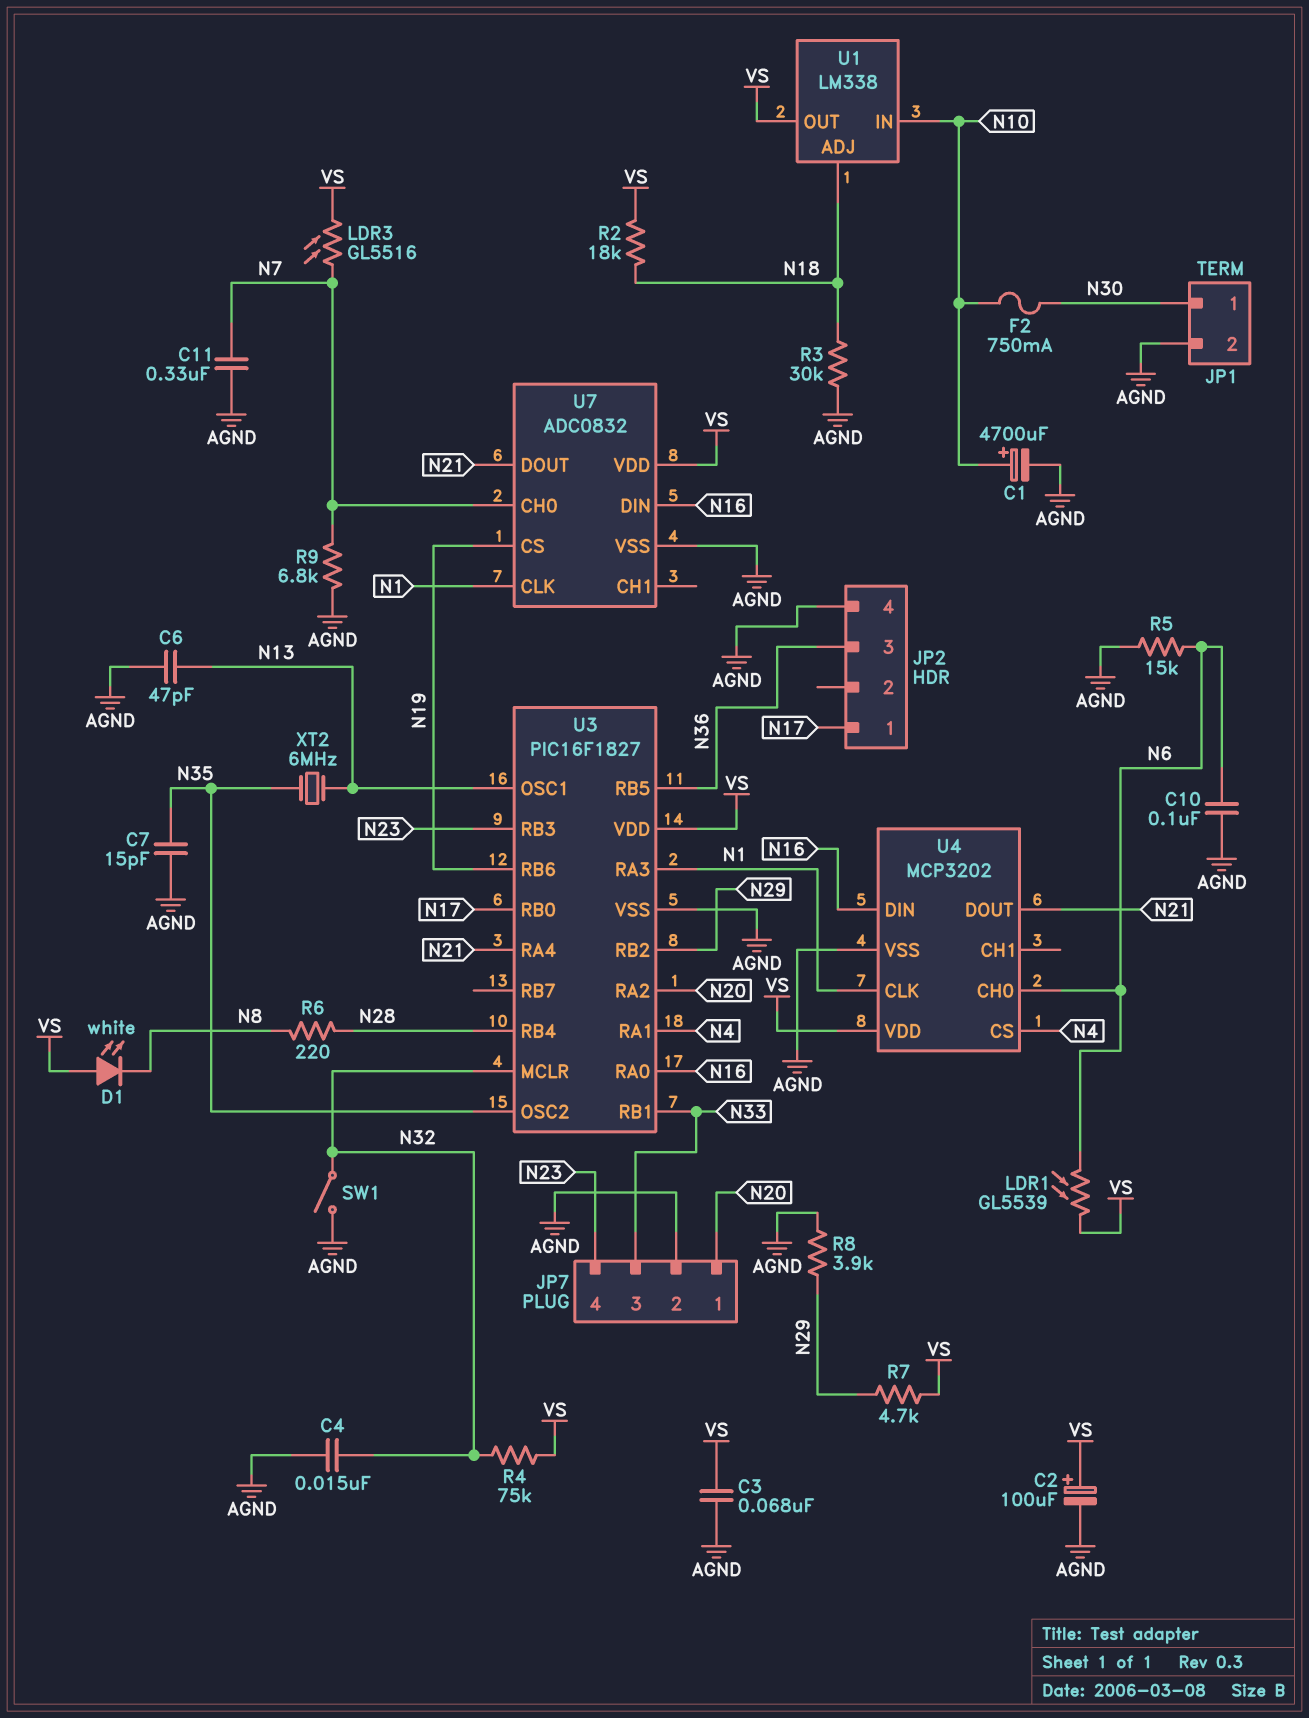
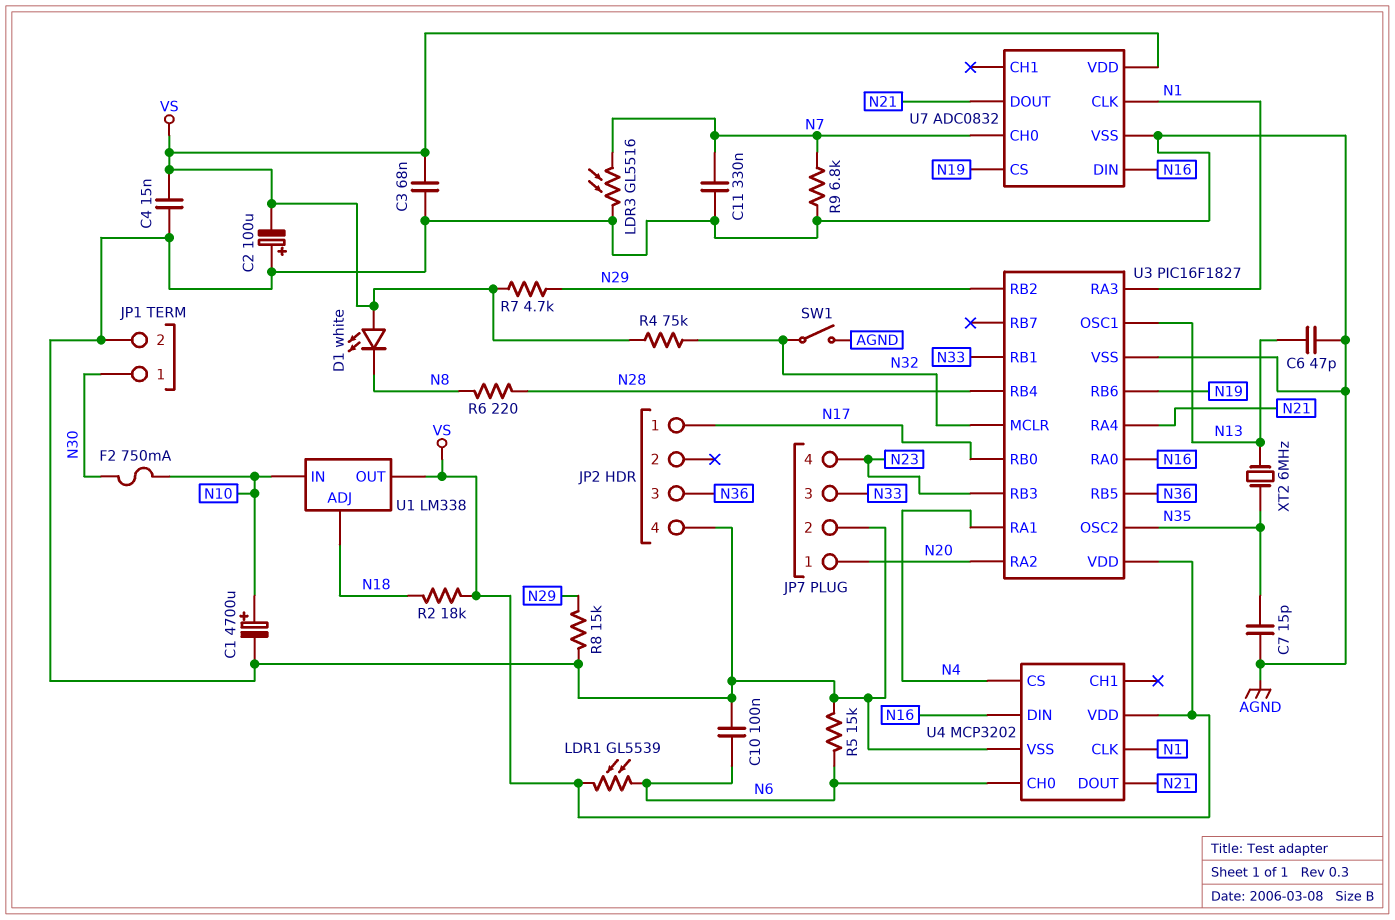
C2: 100uF (plus VS, minus AGND) -> 100uF (plus AGND, minus VS)
C4: 15nF (AGND, N32) -> 15nF (AGND, VS)
LDR3: GL5516 (N7, VS) -> GL5516 (AGND, N7)
R3: 30k (AGND, N18) -> none
R8: 3.9k (AGND, N29) -> 15k (AGND, N29)

